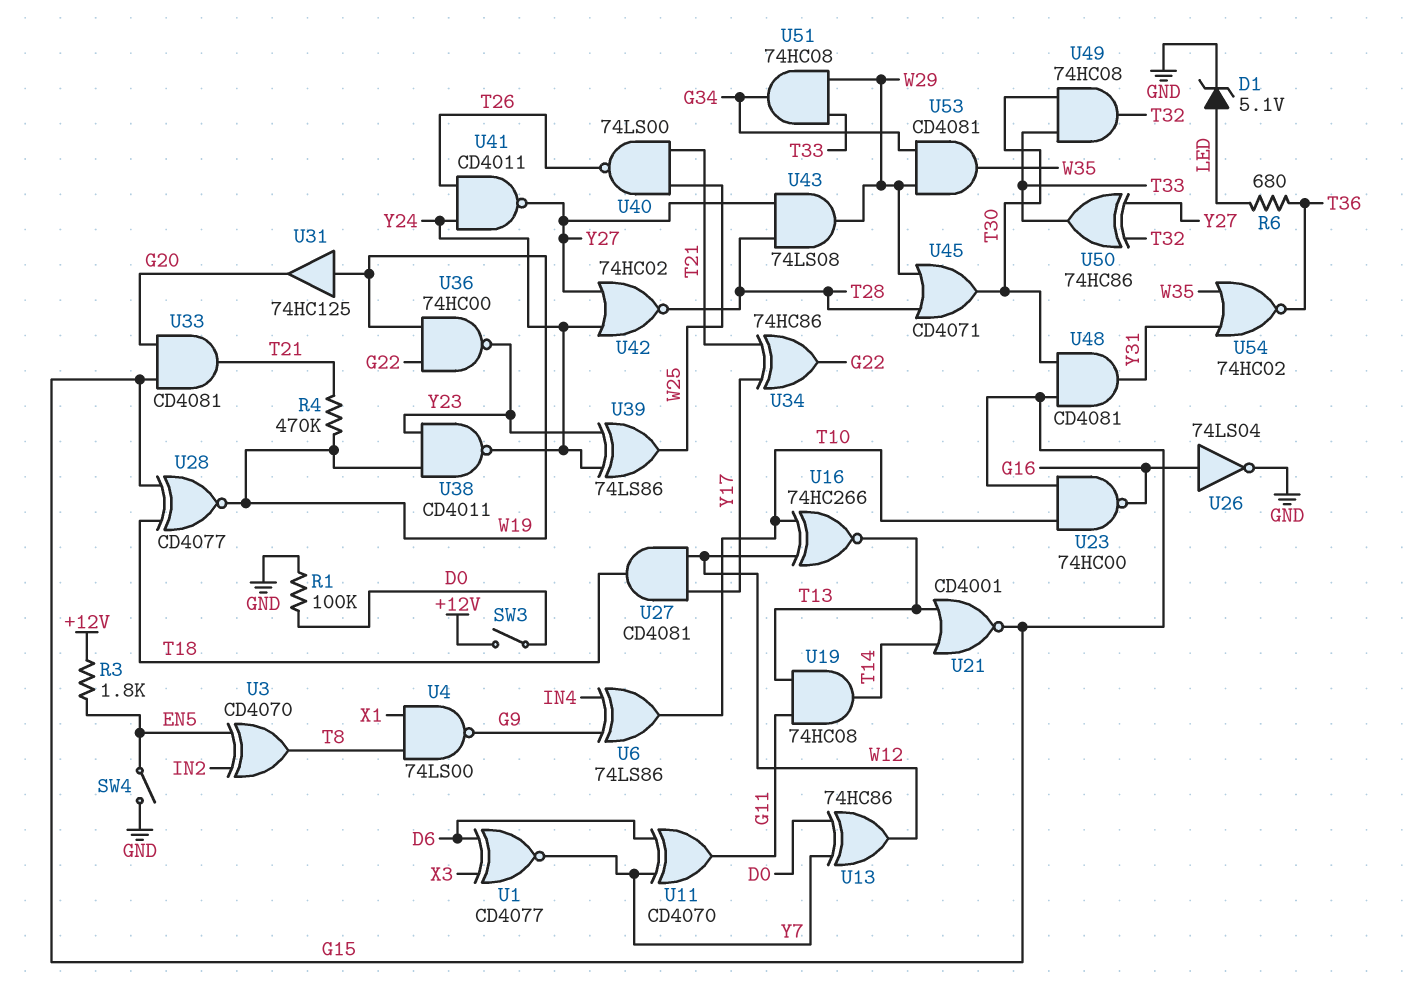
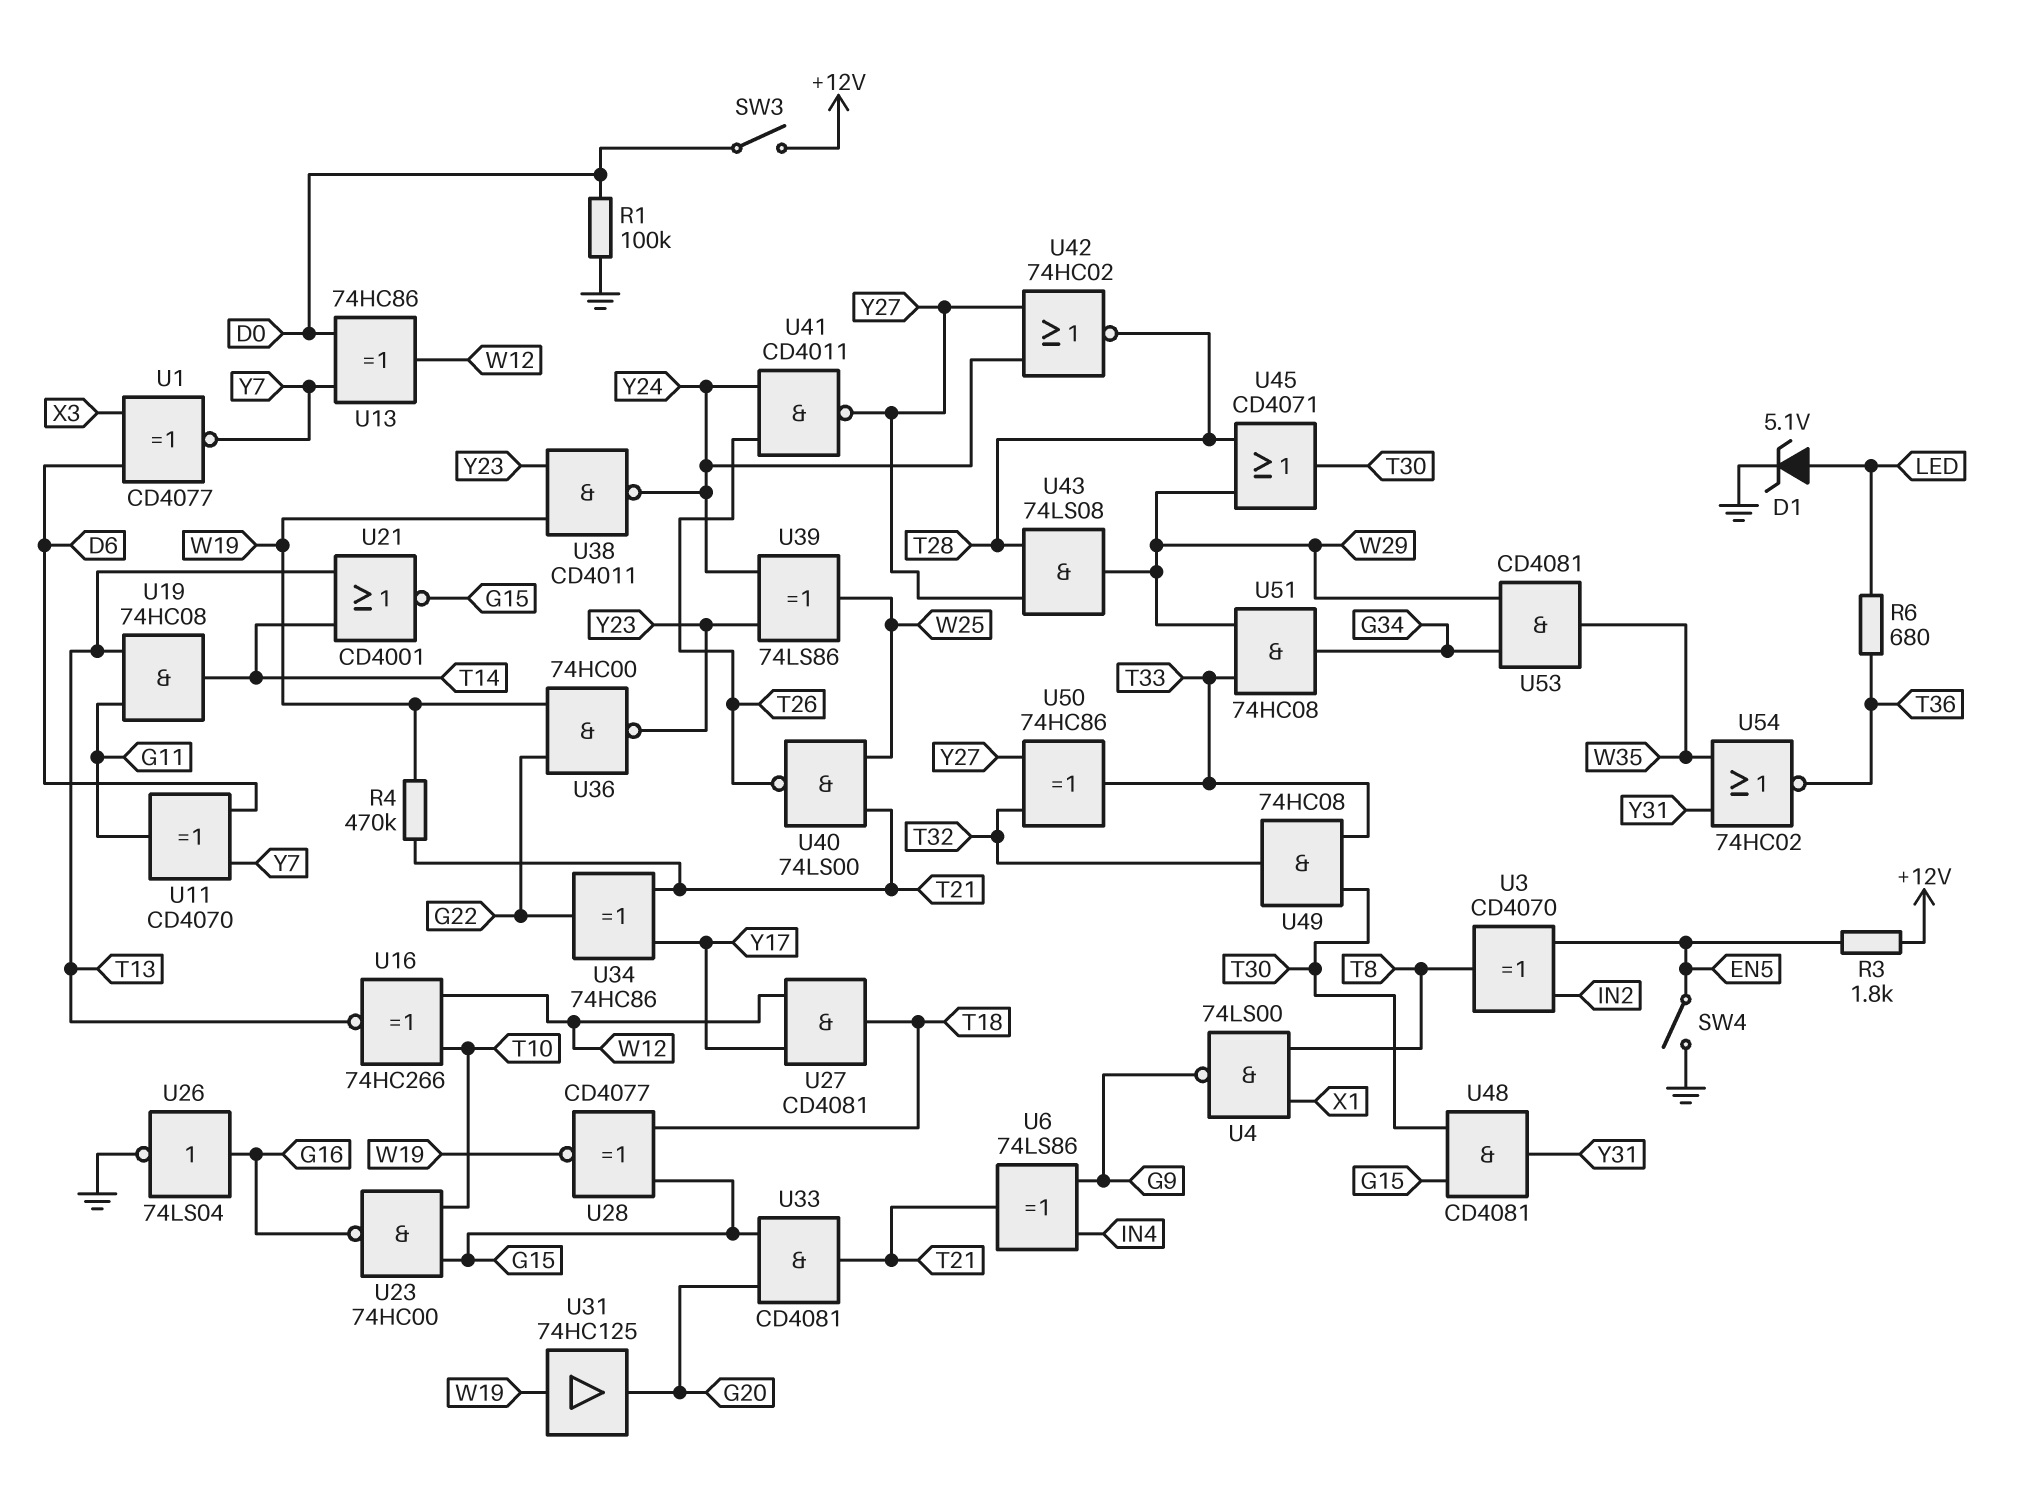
U6: XOR 74LS86 (in G9, in IN4, out T10) -> XOR 74LS86 (in G9, in IN4, out T21)

